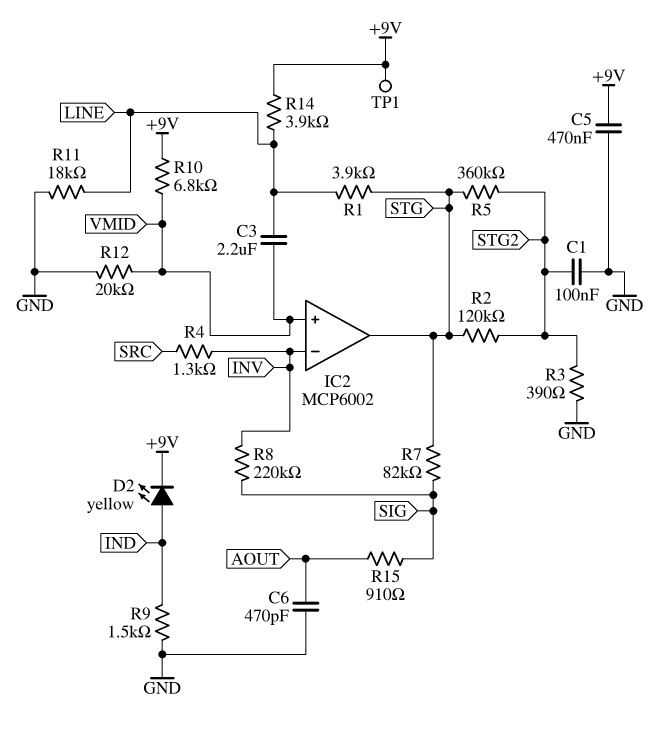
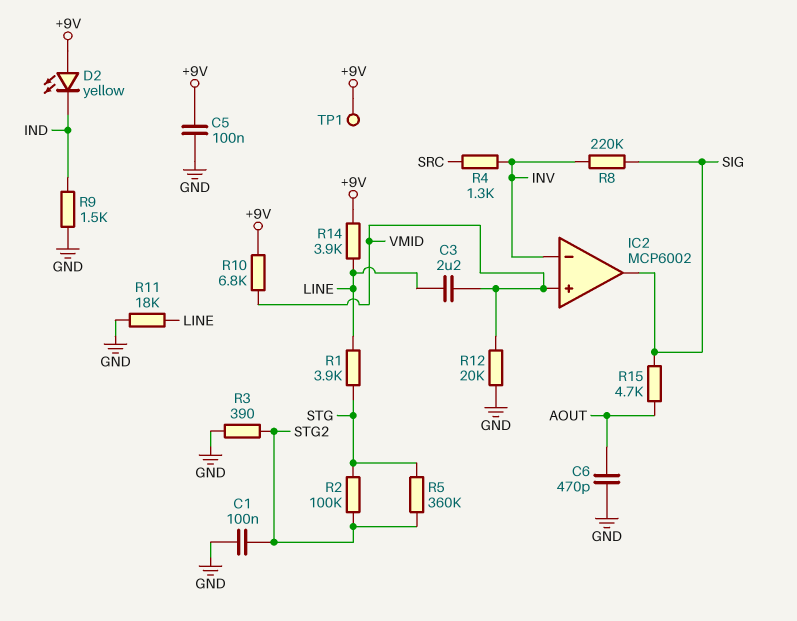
C5: 470nF (+9V, GND) -> 100nF (+9V, GND)
D2: LED yellow (A IND, K +9V) -> LED yellow (A +9V, K IND)
IC2 pin out: STG -> SIG
R2: 120k (STG, STG2) -> 100k (STG, STG2)
R7: 82k (SIG, STG) -> none
R15: 910 (AOUT, SIG) -> 4.7k (AOUT, SIG)

